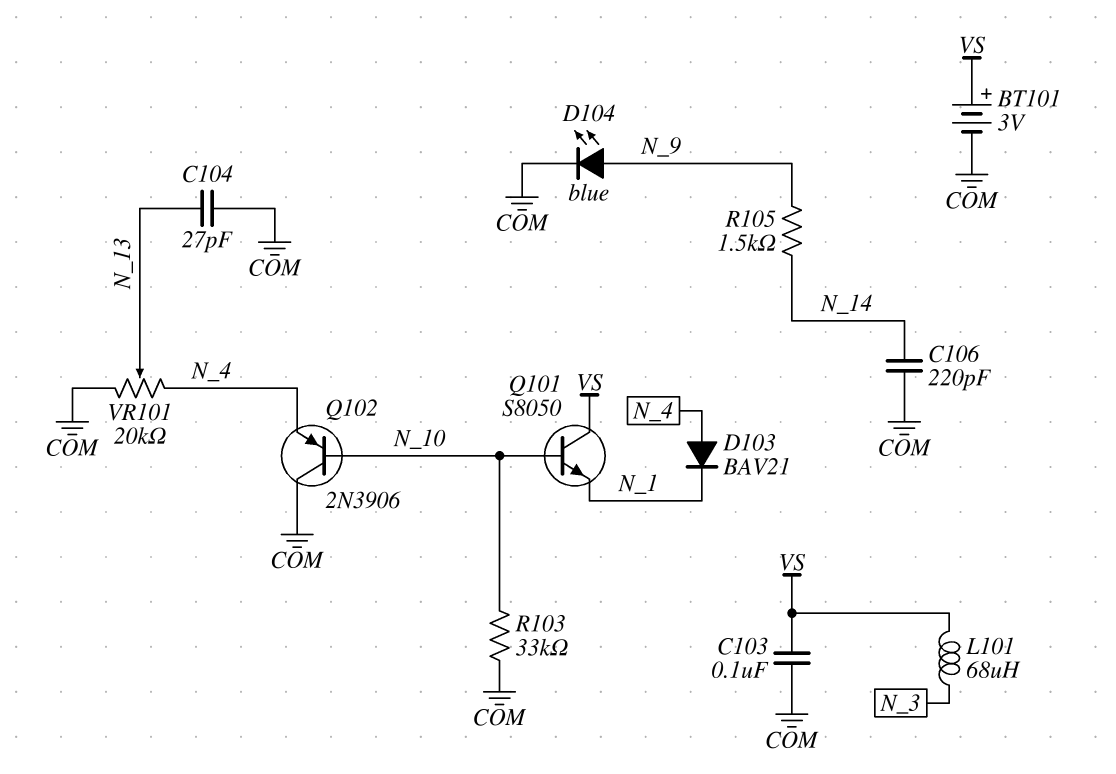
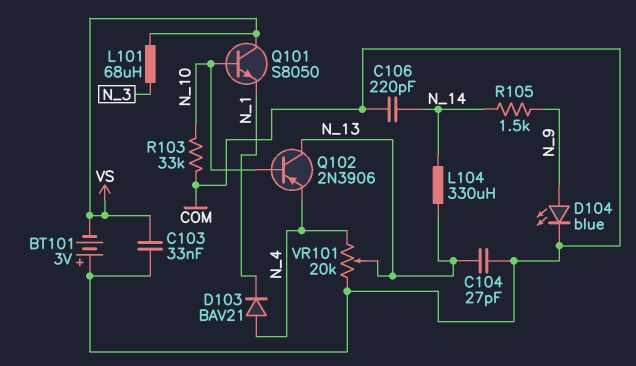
BT101: 3V (plus VS, minus COM) -> 3V (plus COM, minus VS)
C103: 100nF (COM, VS) -> 33nF (COM, VS)
L104: none -> 330uH (N_13, N_14)
Q102: PNP 2N3906 (B N_10, C COM, E N_4) -> PNP 2N3906 (B N_10, C N_13, E N_4)

